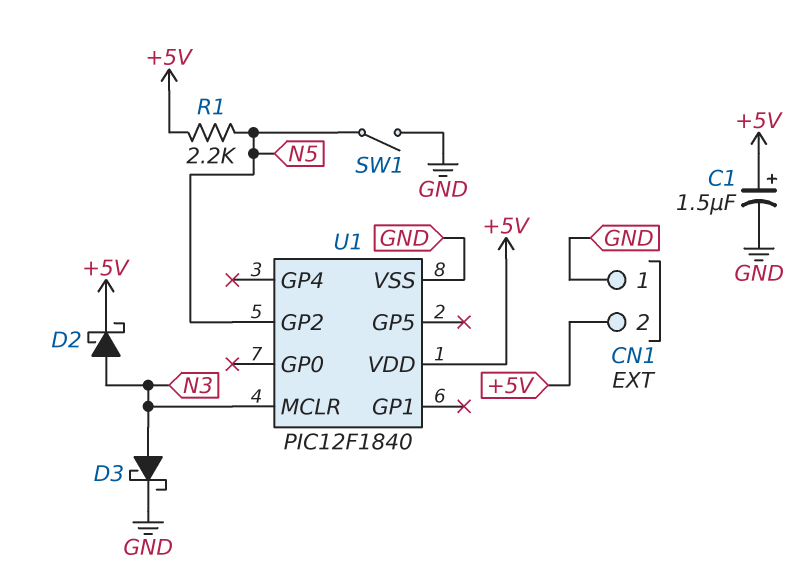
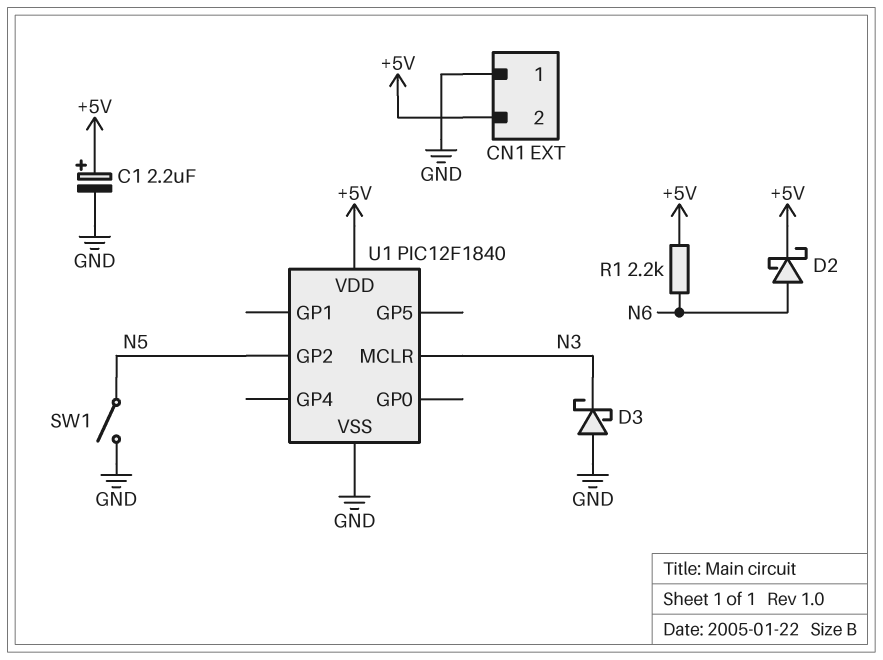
C1: 1.5uF (plus +5V, minus GND) -> 2.2uF (plus +5V, minus GND)
D2: schottky (A N3, K +5V) -> schottky (A N6, K +5V)
D3: schottky (A N3, K GND) -> schottky (A GND, K N3)
R1: 2.2k (+5V, N5) -> 2.2k (+5V, N6)

